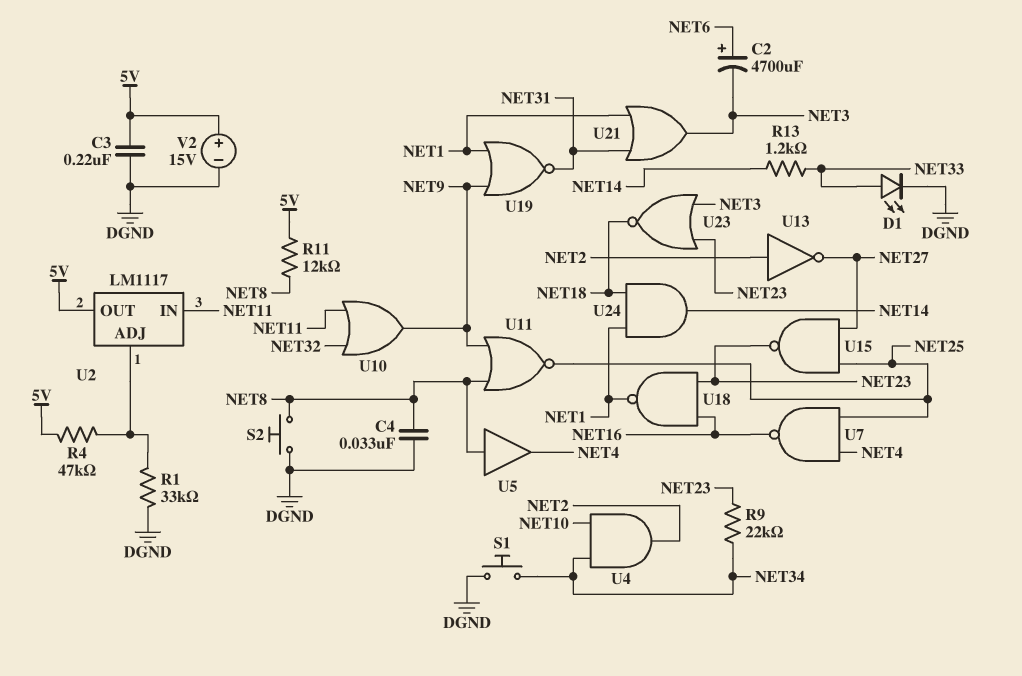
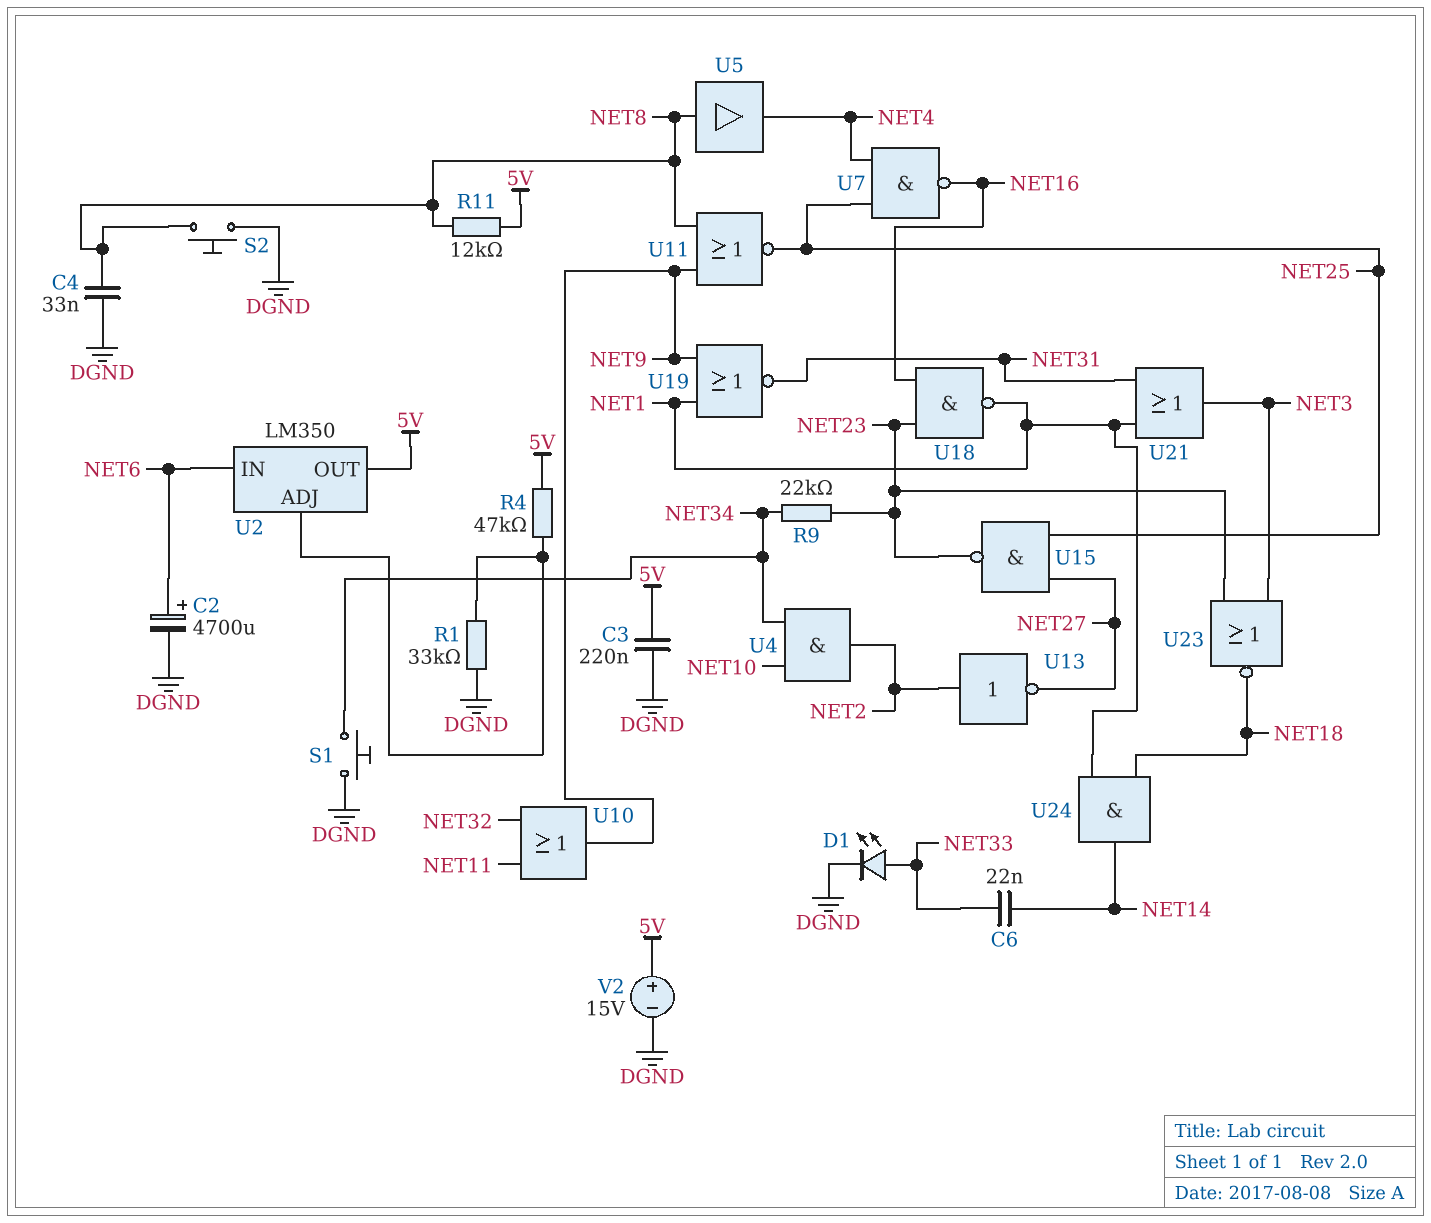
C2: 4700uF (plus NET6, minus NET3) -> 4700uF (plus NET6, minus DGND)
C6: none -> 22nF (NET14, NET33)
R13: 1.2k (NET14, NET33) -> none
U2: LM1117 -> LM350
U2 pin IN: NET11 -> NET6

